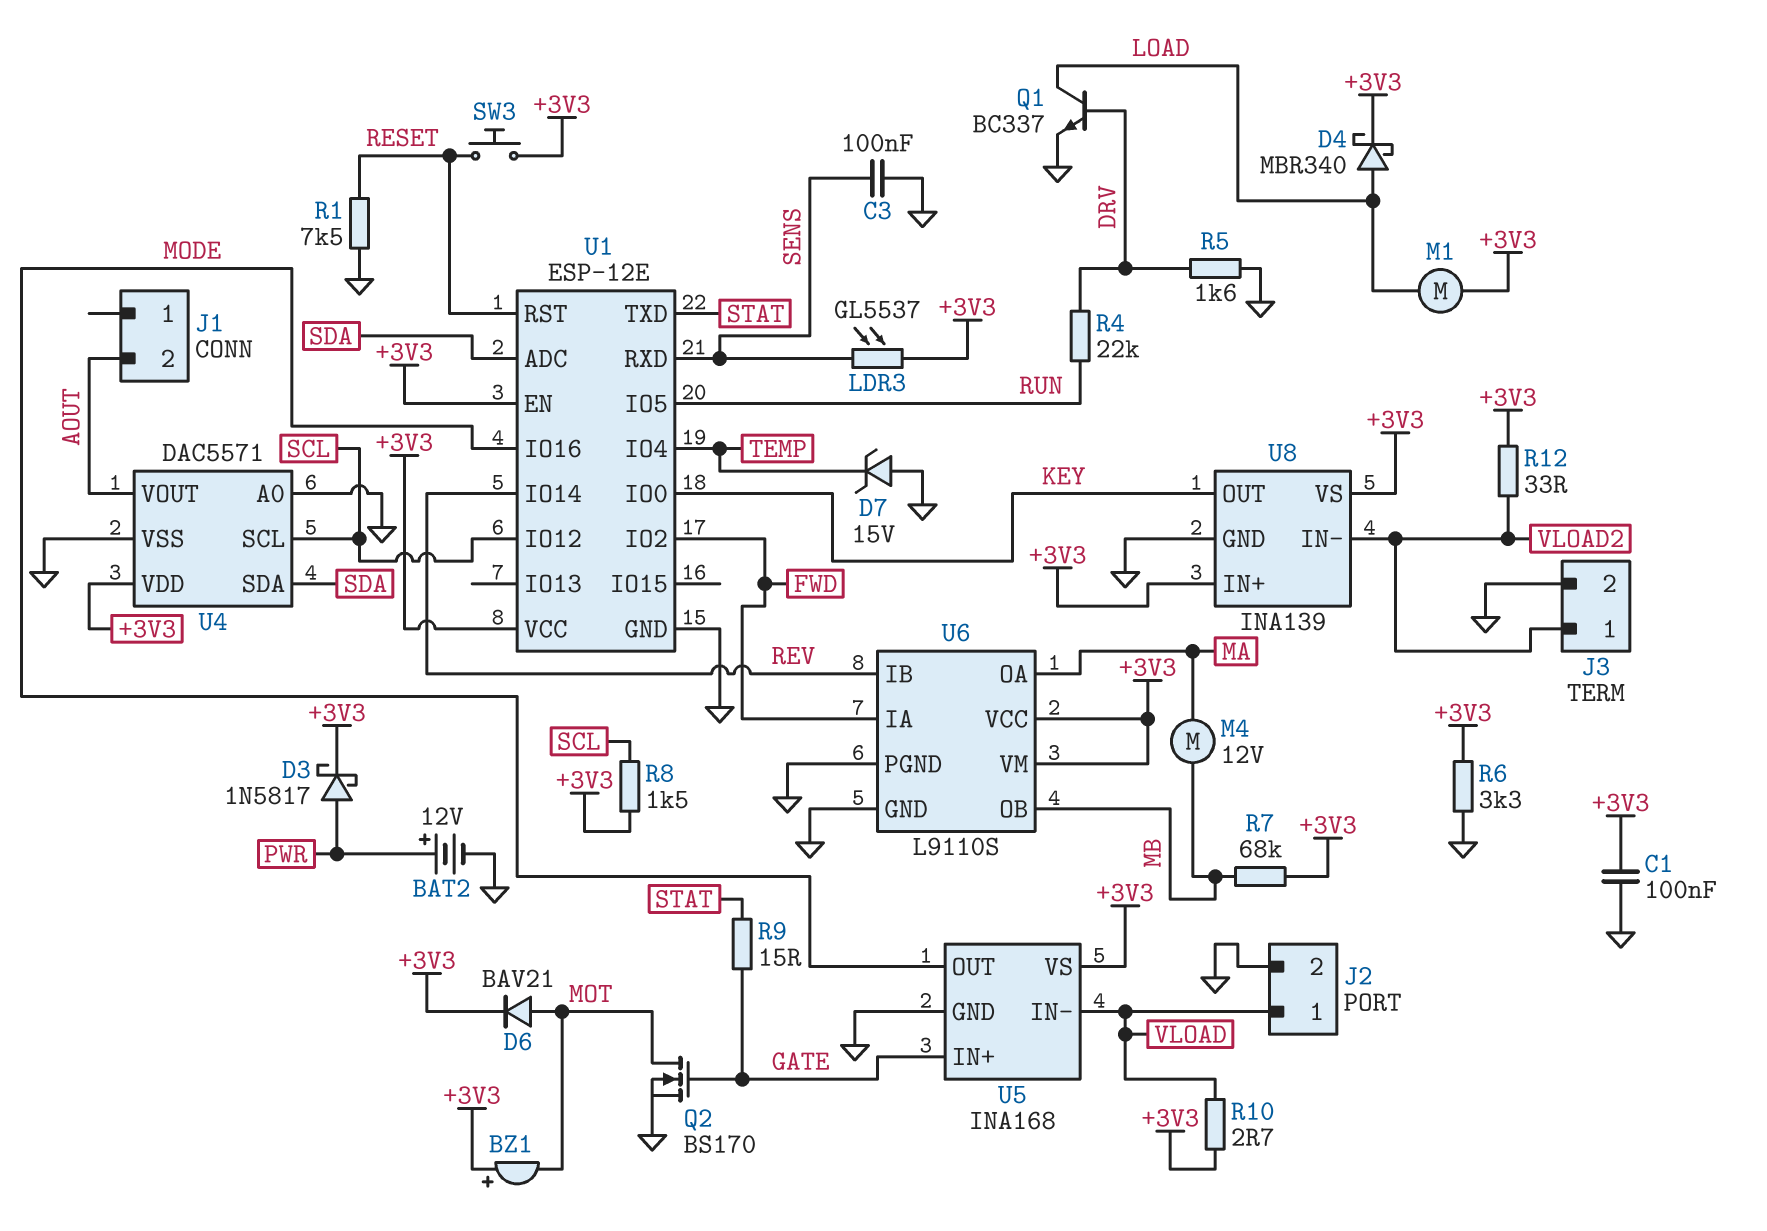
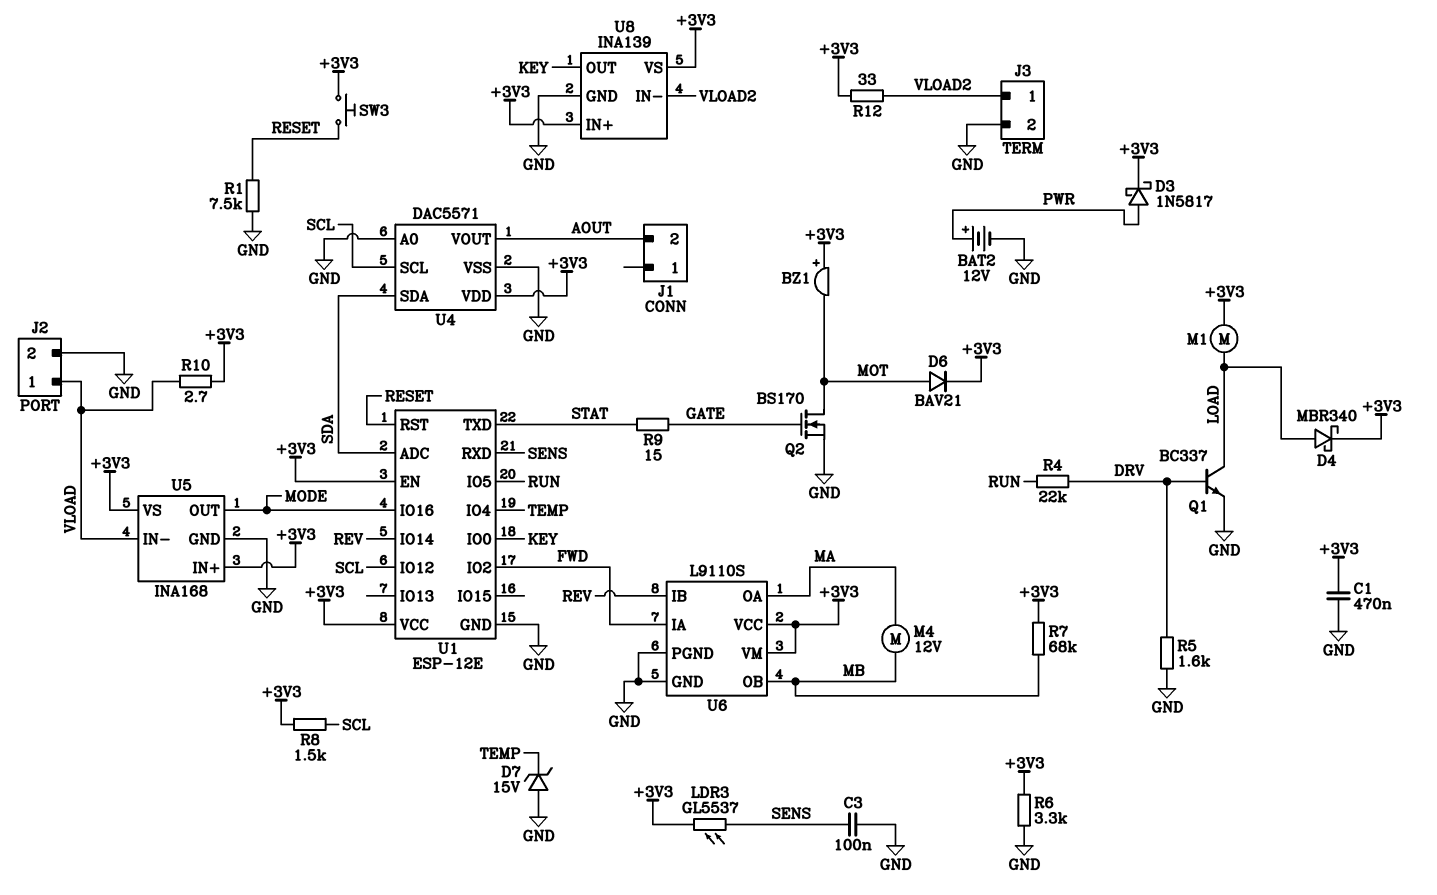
C1: 100nF (+3V3, GND) -> 470nF (+3V3, GND)
U5 pin IN+: GATE -> +3V3

